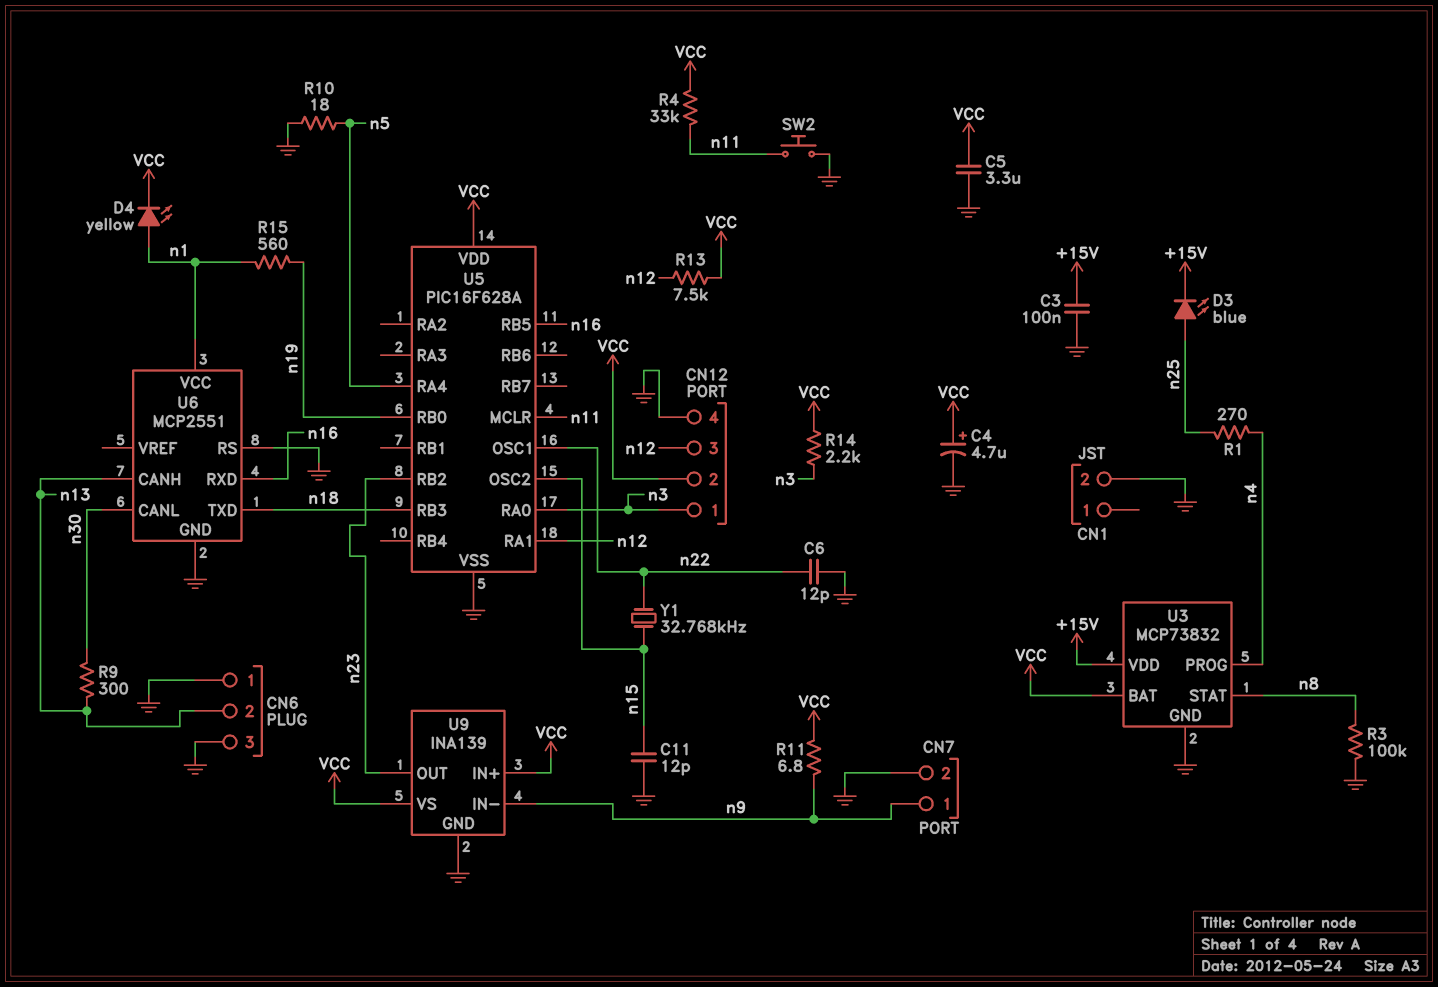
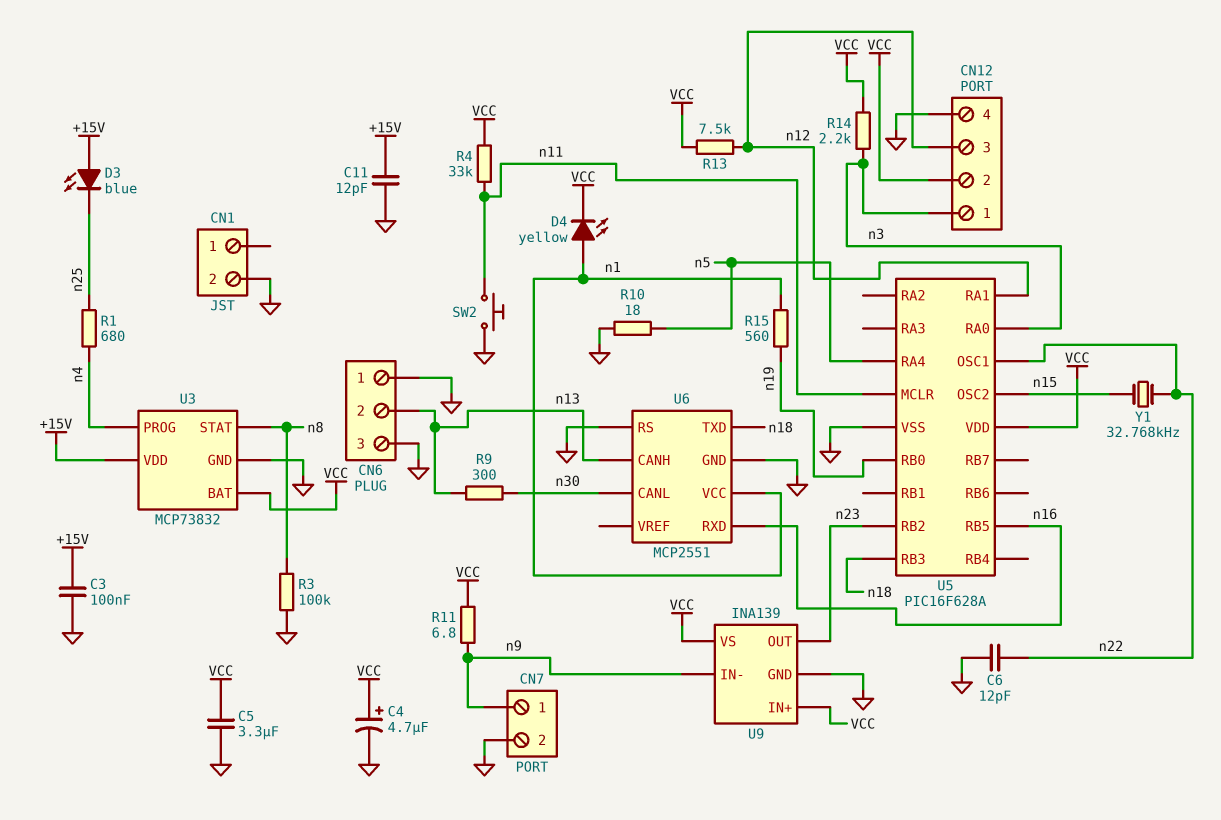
C11: 12pF (GND, n15) -> 12pF (+15V, GND)
D3: LED blue (A n25, K +15V) -> LED blue (A +15V, K n25)
R1: 270 (n4, n25) -> 680 (n4, n25)

